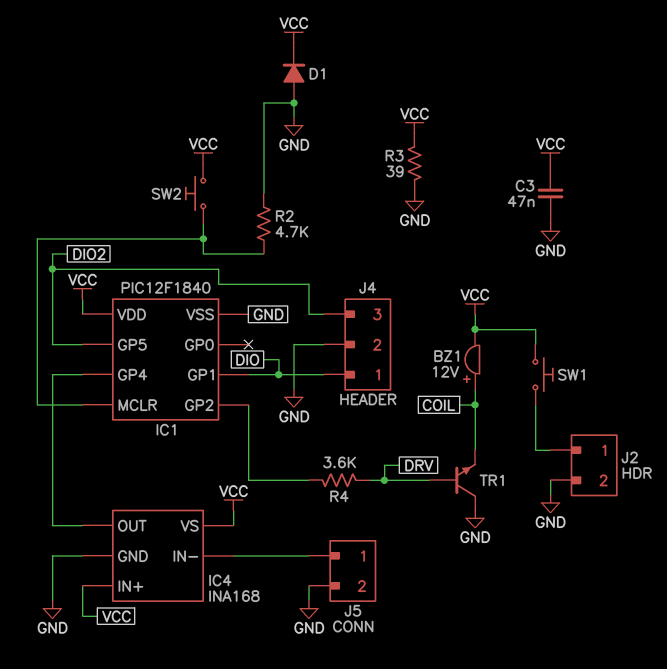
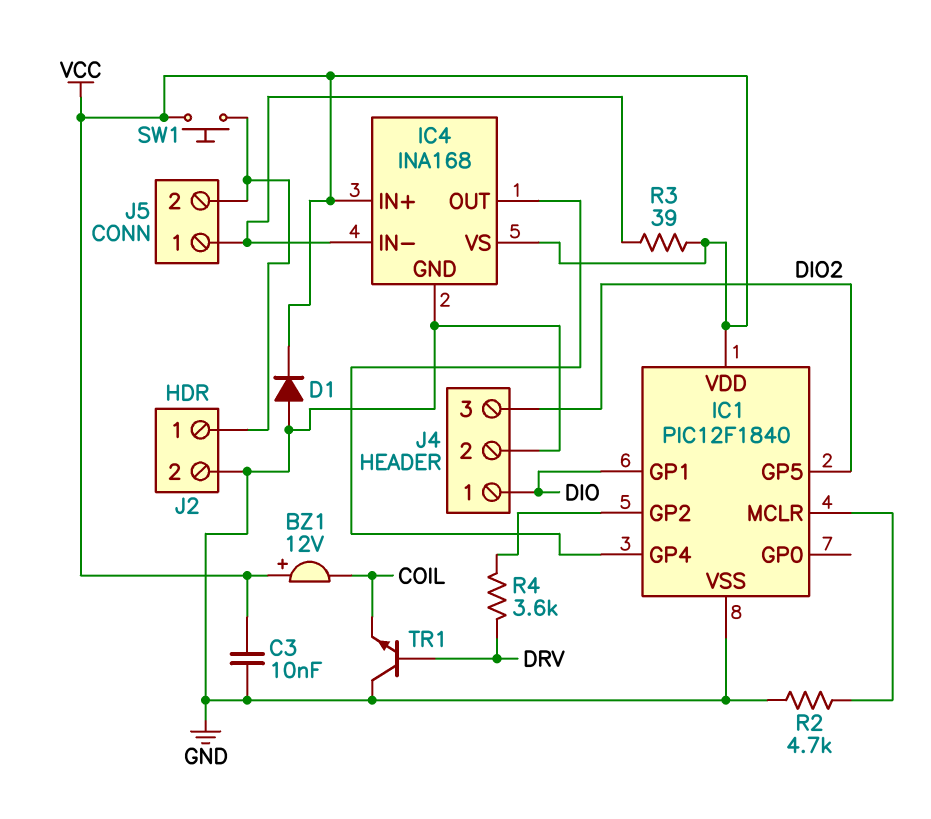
BZ1: buzzer 12V (plus COIL, minus VCC) -> buzzer 12V (plus VCC, minus COIL)
C3: 47nF (GND, VCC) -> 10nF (GND, VCC)
J5 pin 2: GND -> J2/1
R3: 39 (GND, VCC) -> 39 (IC4/IN-, VCC)
SW2: button (IC1/MCLR, VCC) -> none

